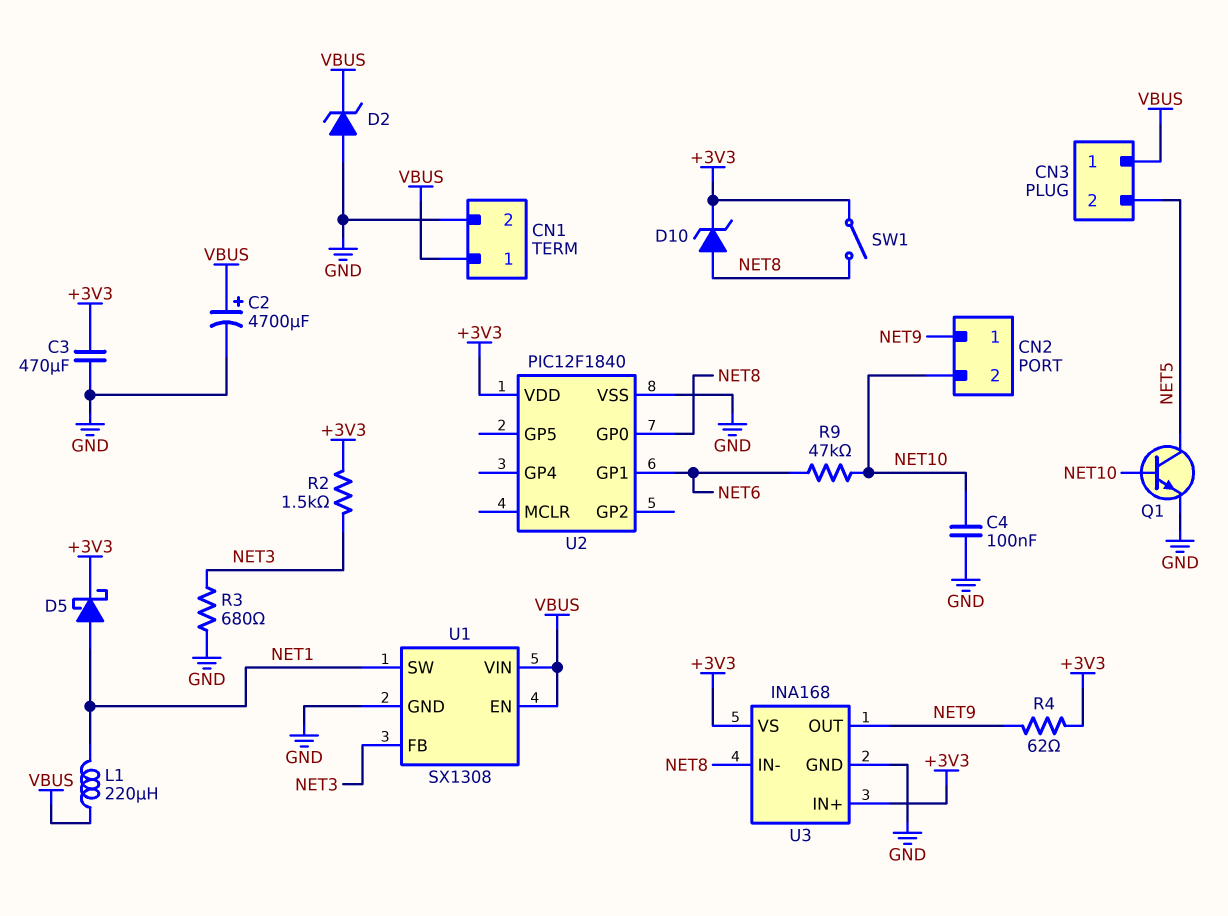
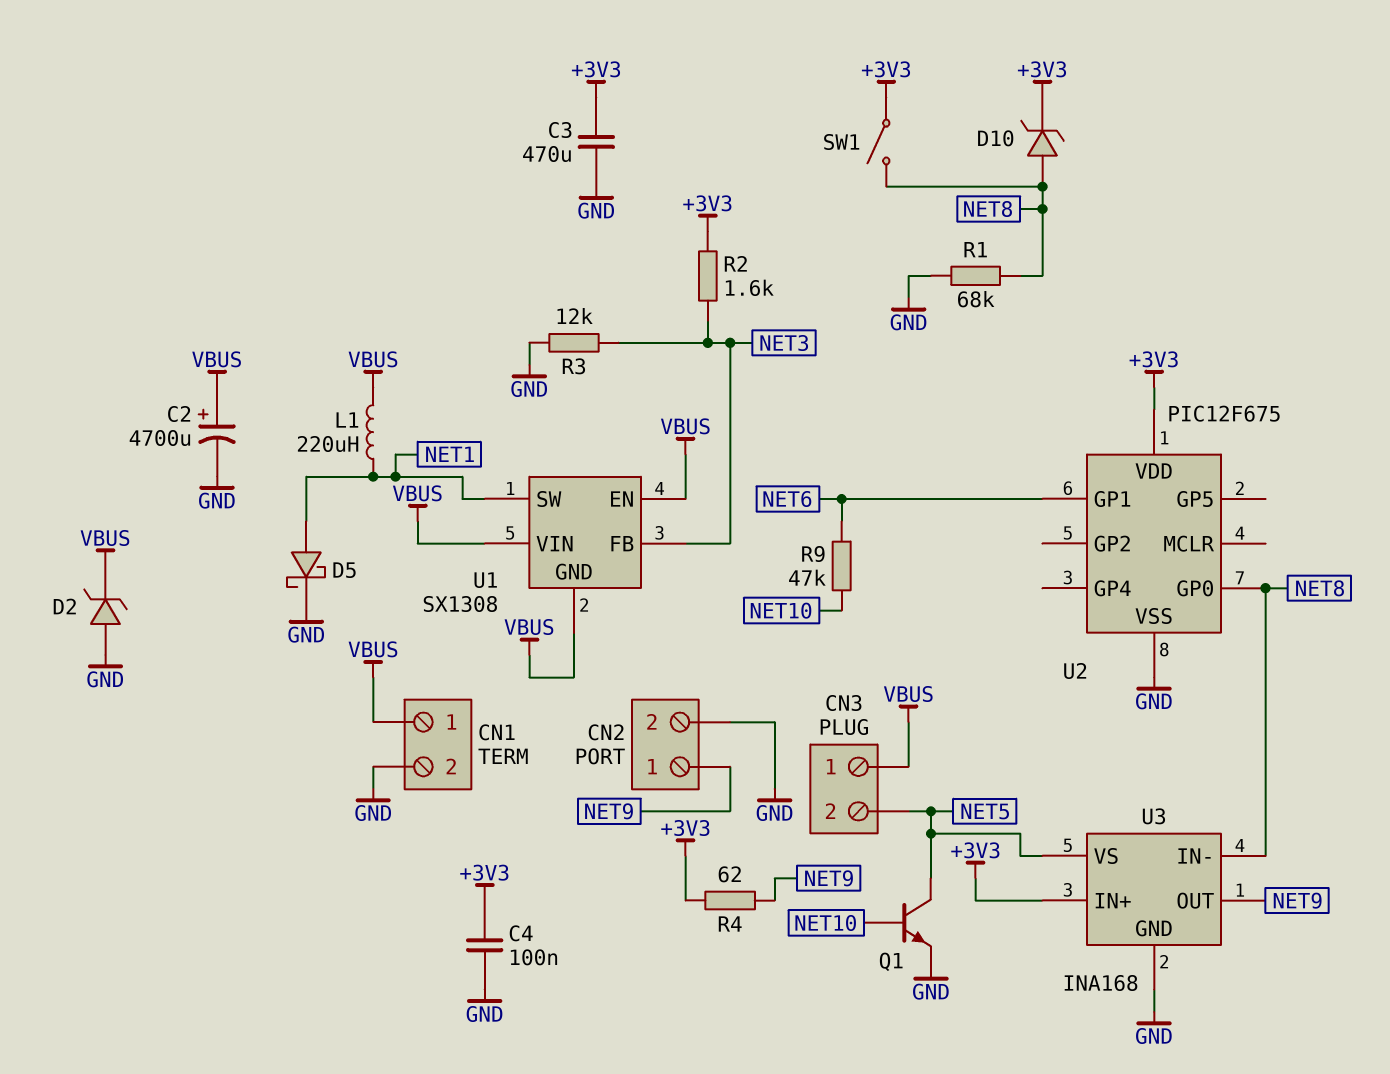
C4: 100nF (GND, NET10) -> 100nF (+3V3, GND)
CN2 pin 2: NET10 -> GND
D5: schottky (A NET1, K +3V3) -> schottky (A NET1, K GND)
R1: none -> 68k (GND, NET8)
R2: 1.5k (+3V3, NET3) -> 1.6k (+3V3, NET3)
R3: 680 (GND, NET3) -> 12k (GND, NET3)
U1 pin GND: GND -> VBUS
U2: PIC12F1840 -> PIC12F675
U3 pin VS: +3V3 -> NET5

